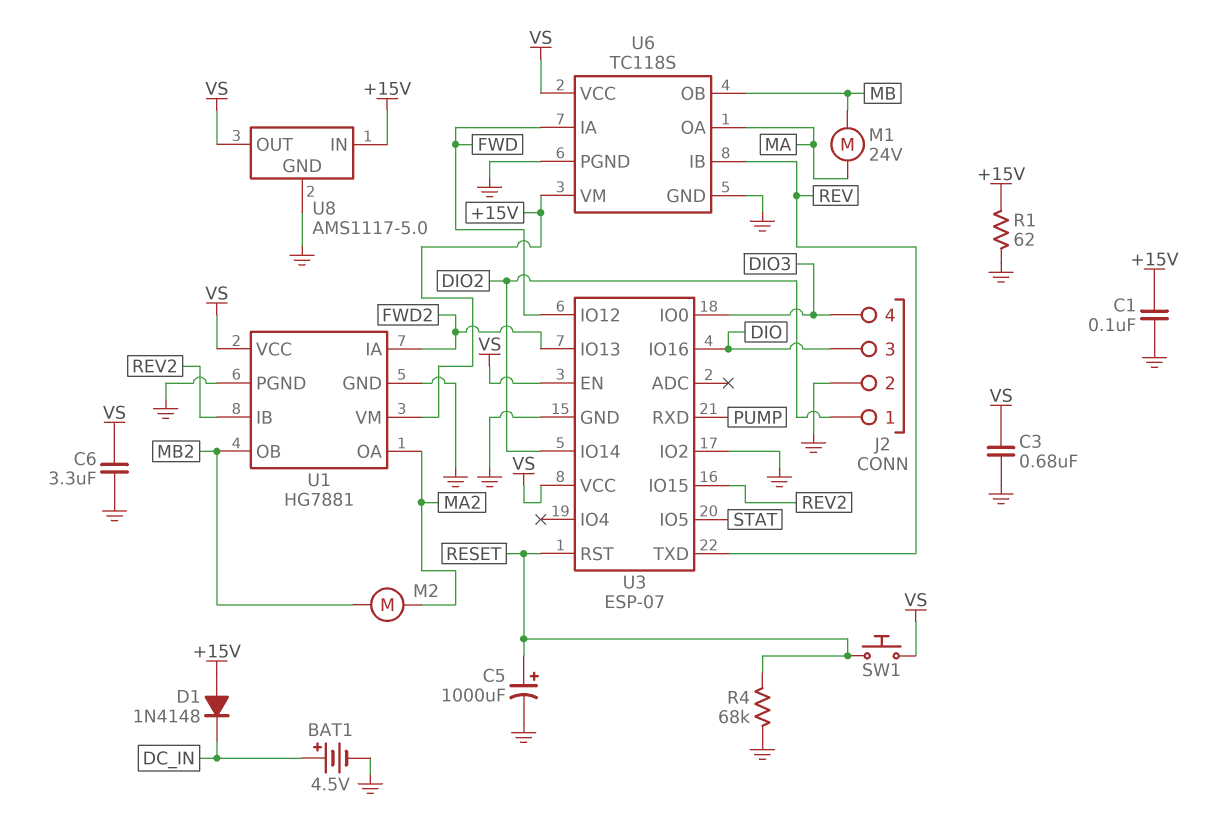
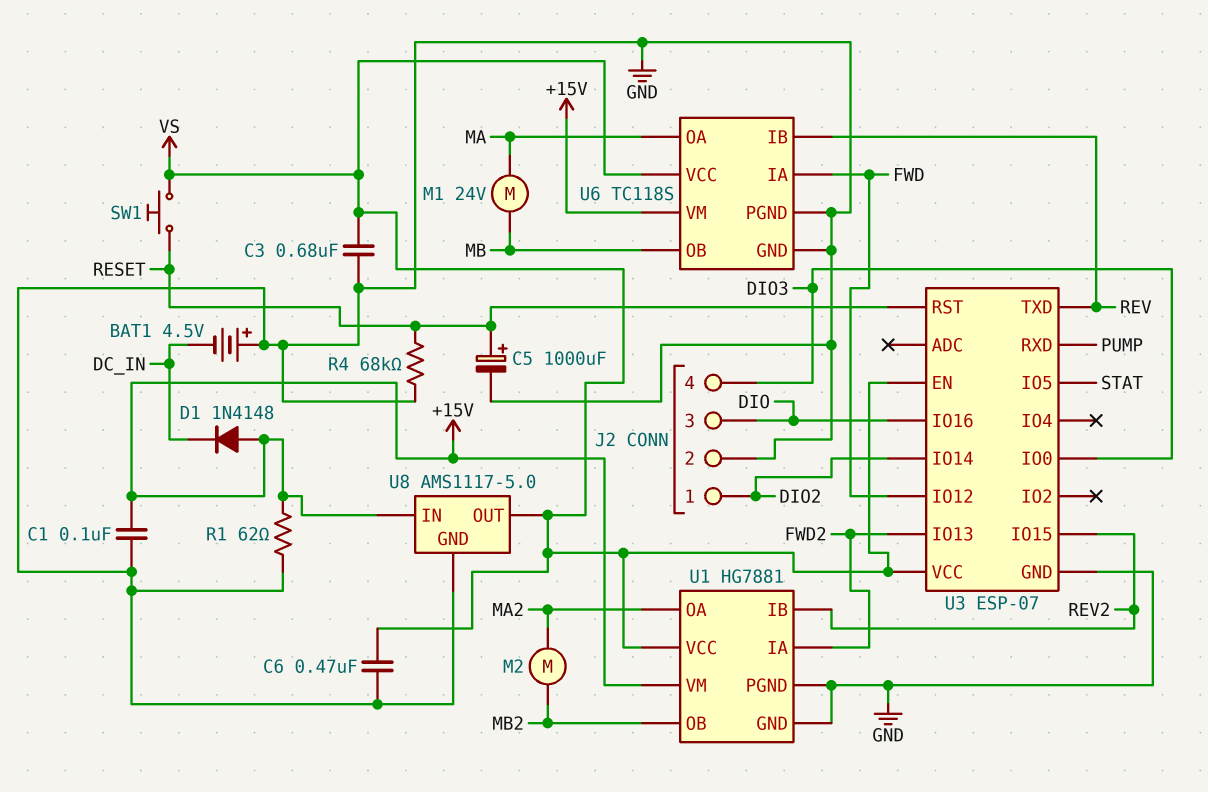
BAT1: 4.5V (plus DC_IN, minus GND) -> 4.5V (plus GND, minus DC_IN)
C6: 3.3uF (GND, VS) -> 470nF (GND, VS)
U3 pin IO2: GND -> none

